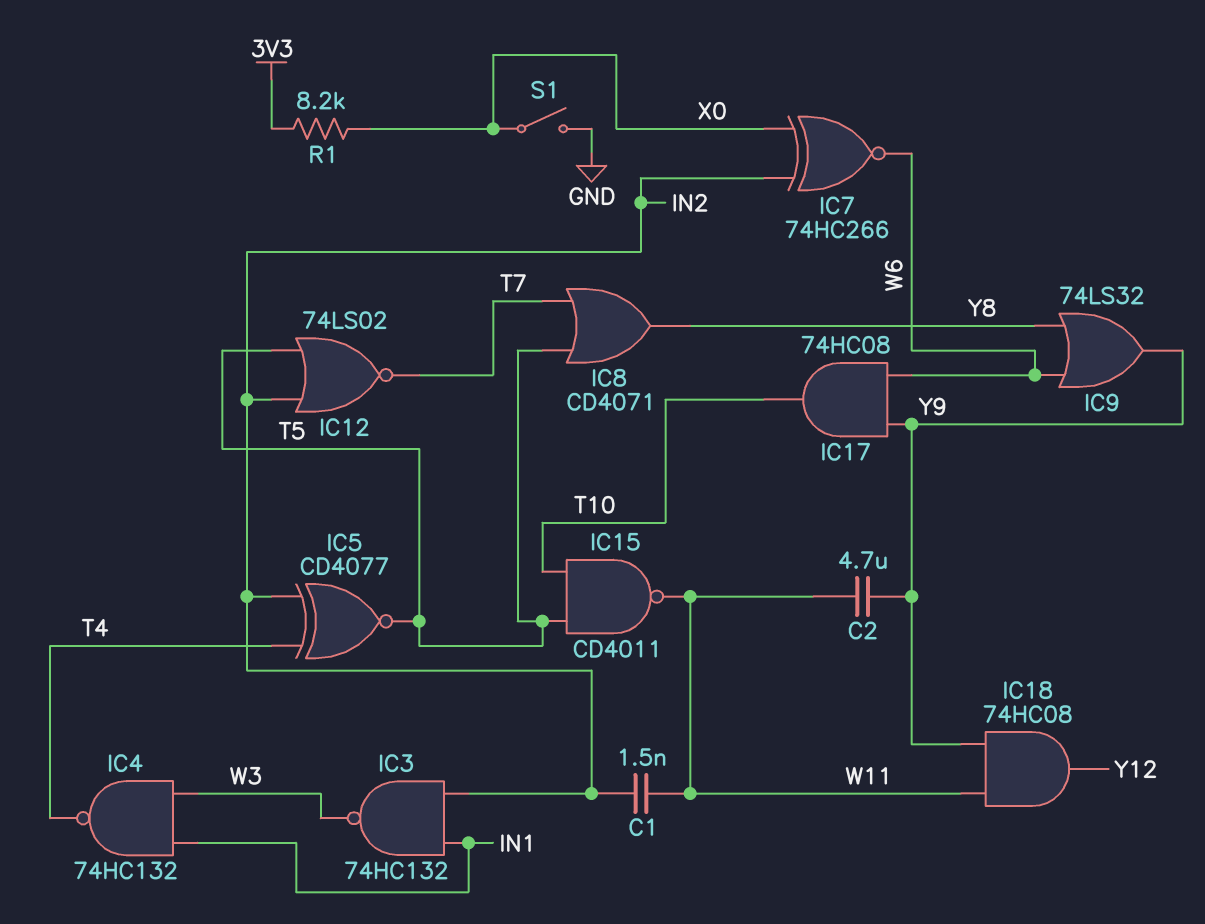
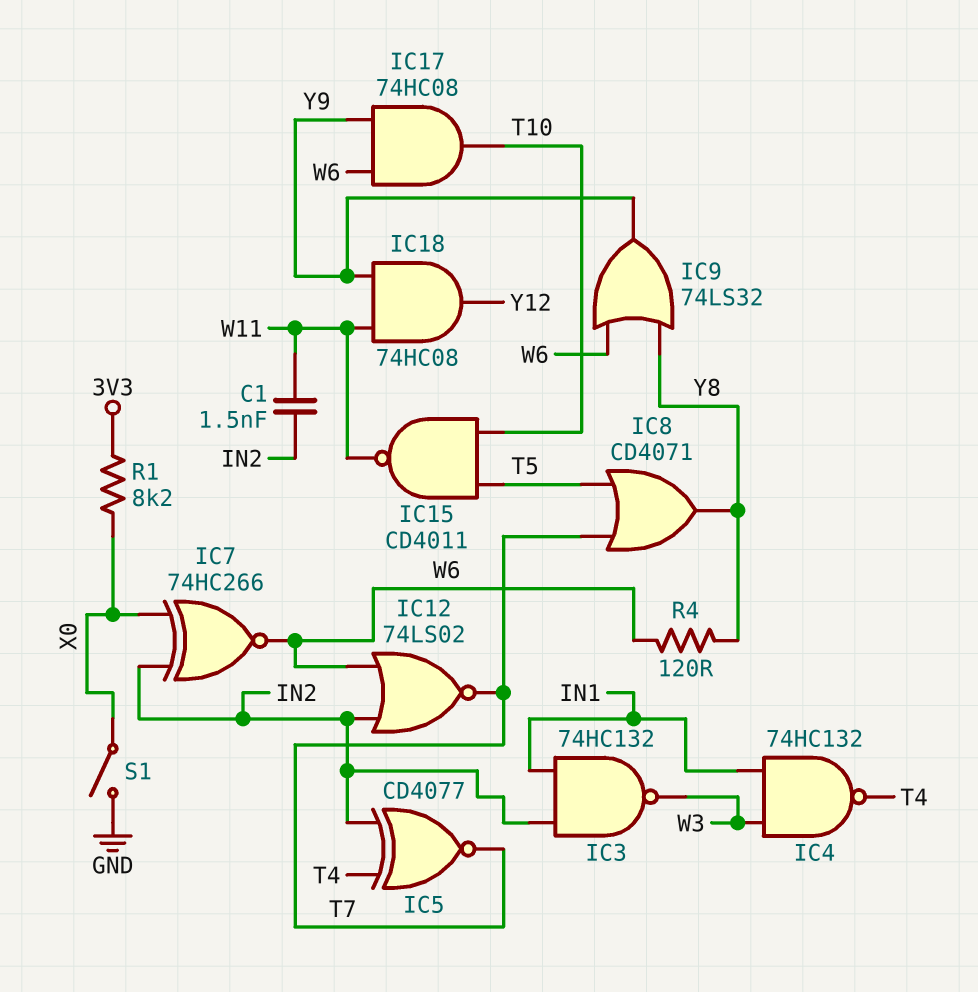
C2: 4.7uF (W11, Y9) -> none
IC5: XNOR CD4077 (in IN2, in T4, out T5) -> XNOR CD4077 (in IN2, in T4, out T7)
IC12: NOR 74LS02 (in IN2, in T5, out T7) -> NOR 74LS02 (in IN2, in W6, out T7)
R4: none -> 120 (W6, Y8)

